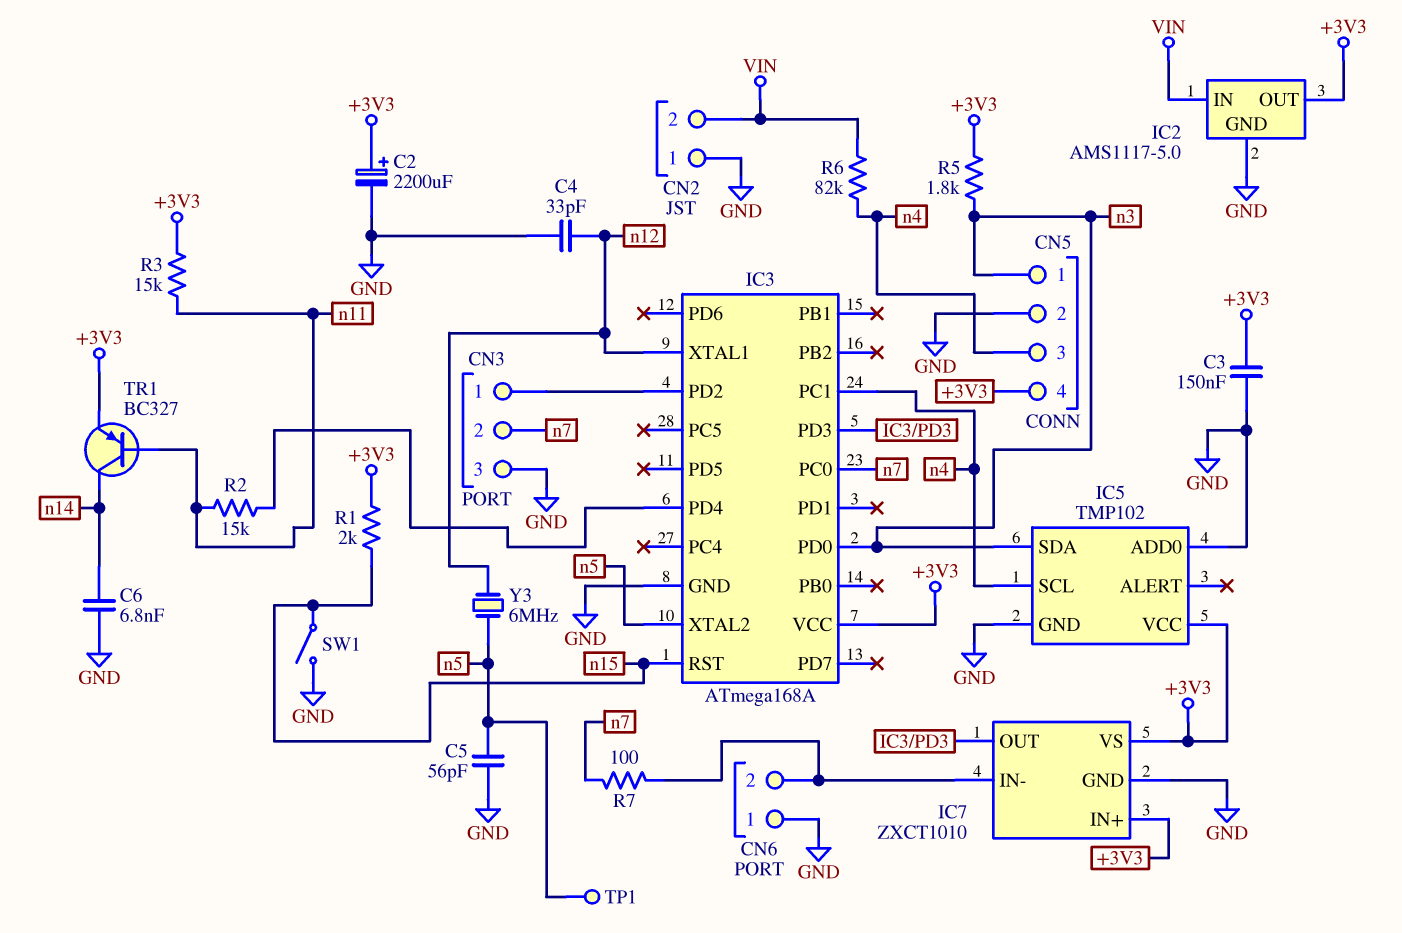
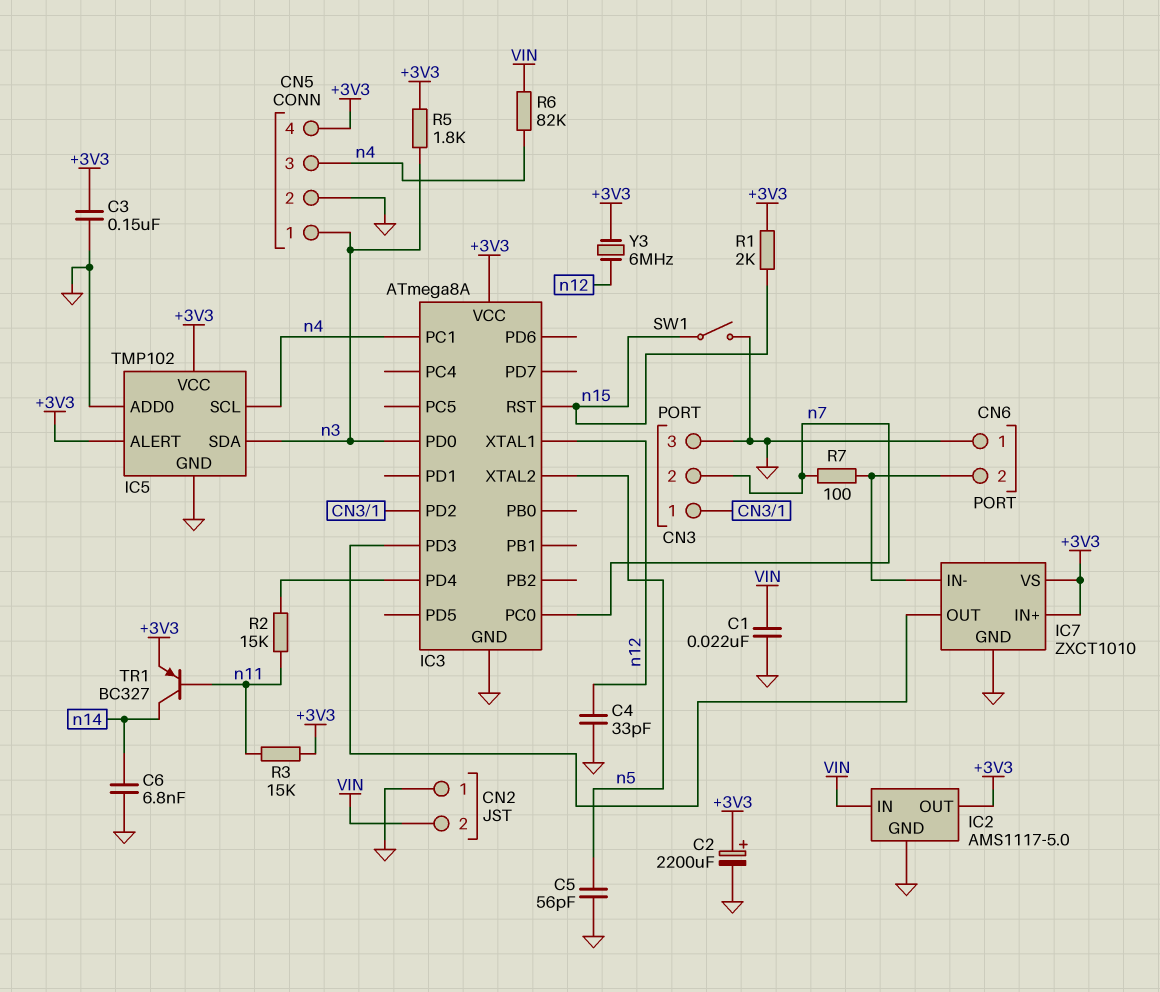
C1: none -> 22nF (GND, VIN)
IC3: ATmega168A -> ATmega8A
IC5 pin ALERT: none -> +3V3
TP1: test point (n5) -> none
Y3: 6MHz (n5, n12) -> 6MHz (+3V3, n12)

